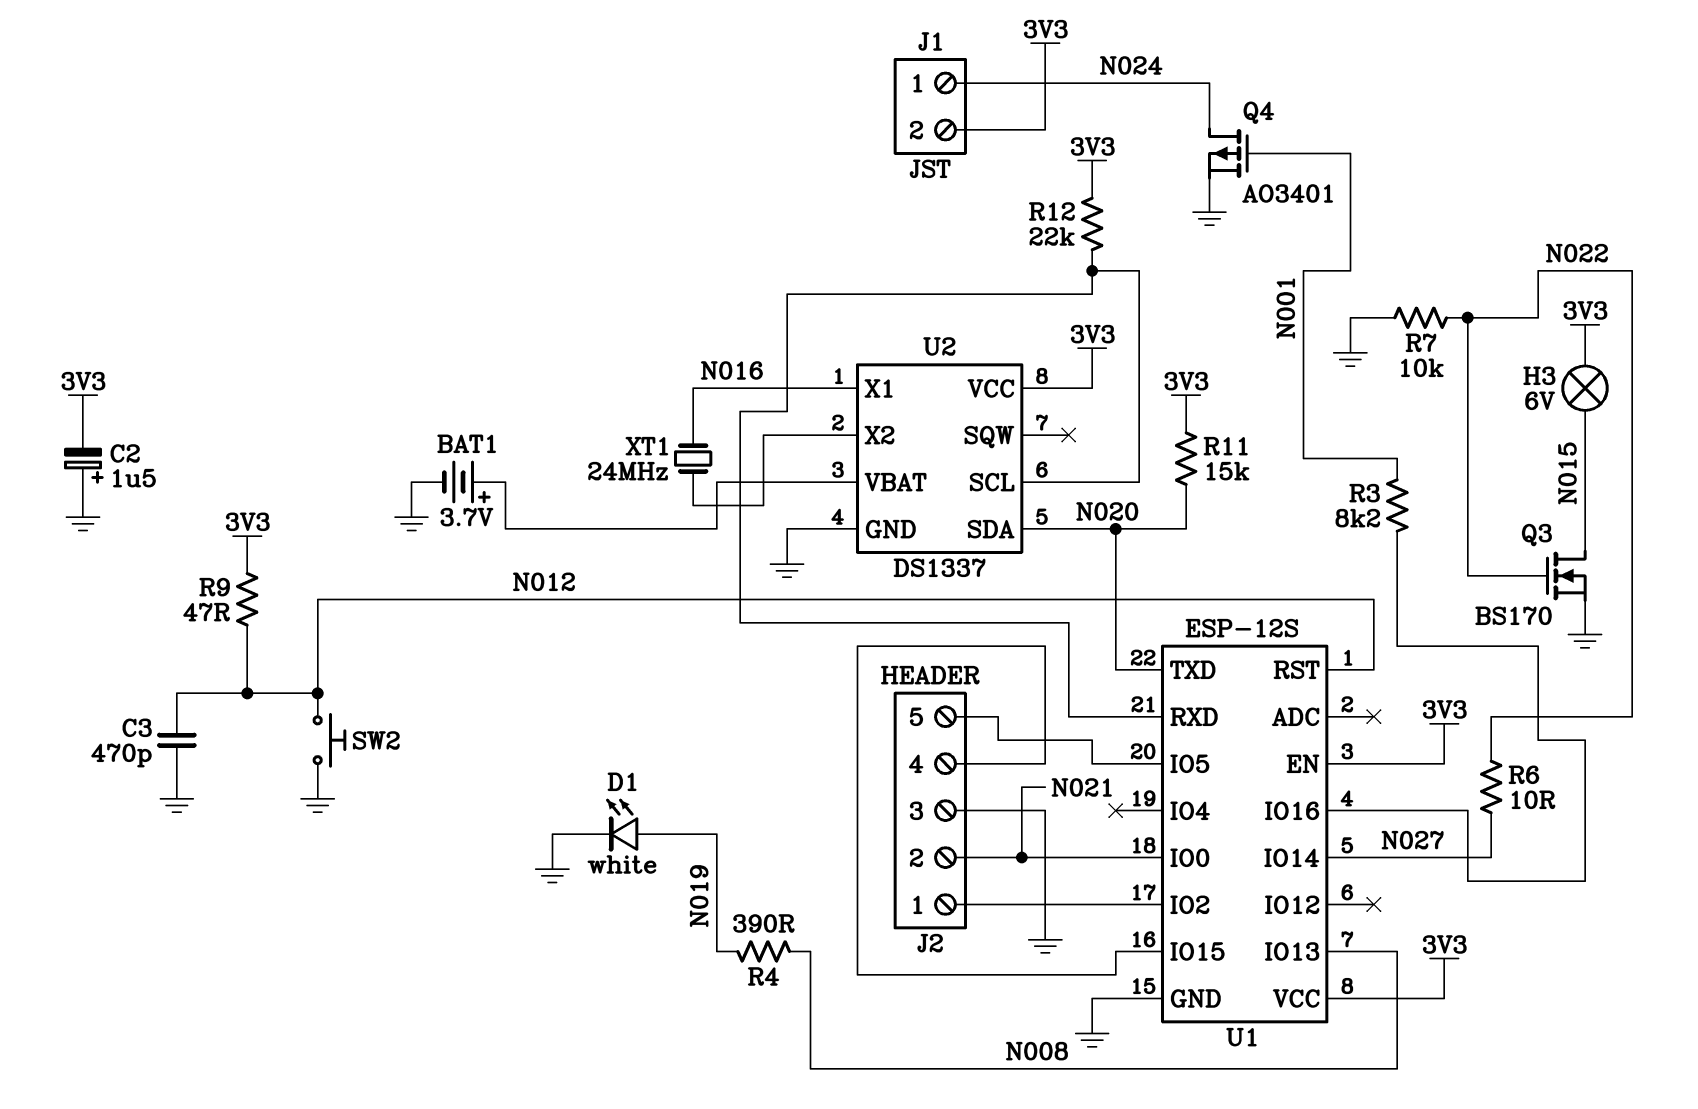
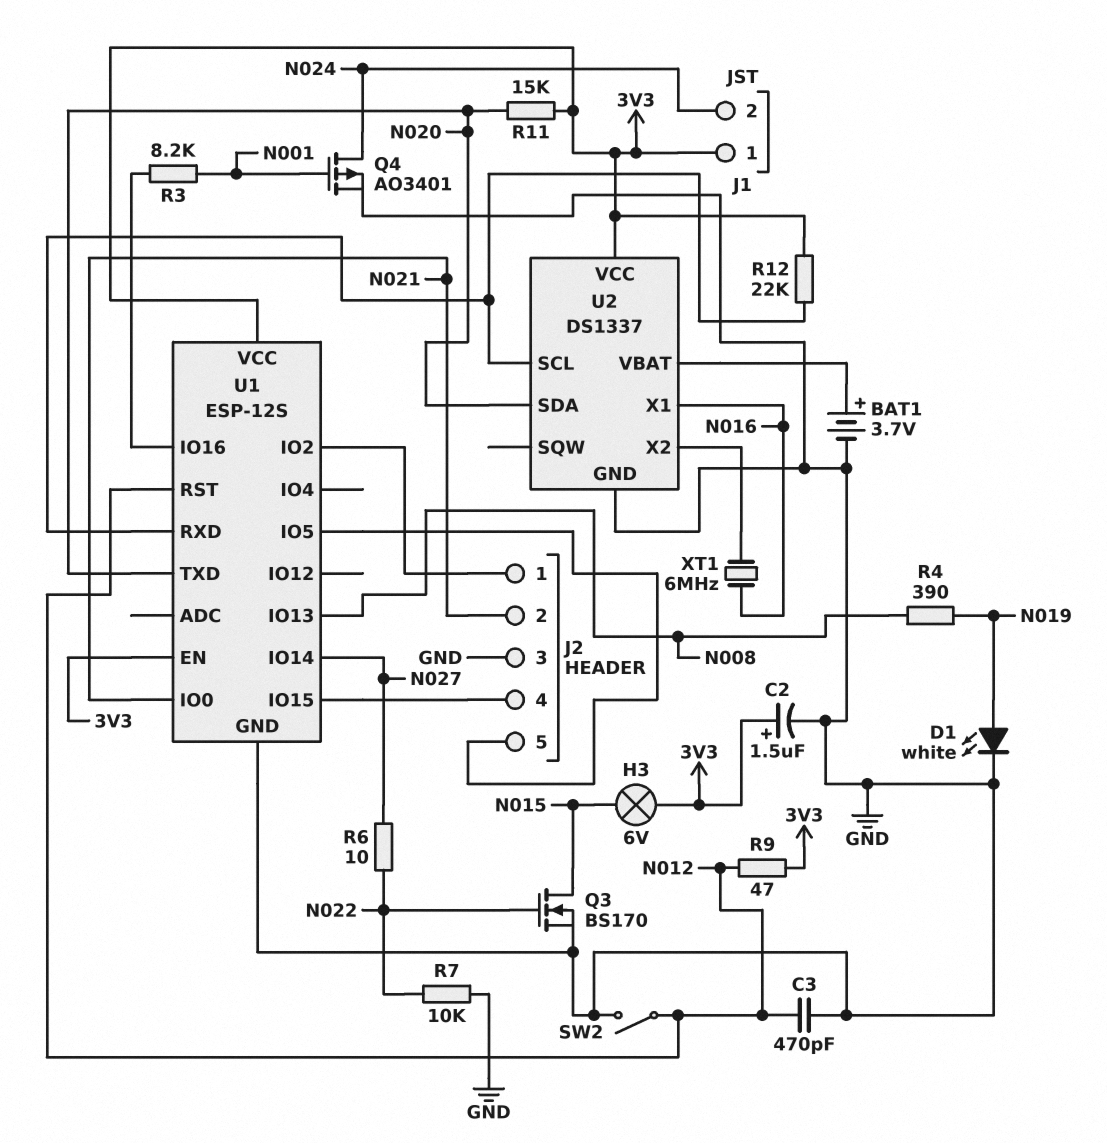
C2: 1.5uF (plus GND, minus 3V3) -> 1.5uF (plus 3V3, minus GND)
J1 pin 1: N024 -> 3V3
J1 pin 2: 3V3 -> N024
SW2: button (GND, N012) -> switch (GND, N012)
XT1: 24MHz (N016, U2/X2) -> 6MHz (N016, U2/X2)

